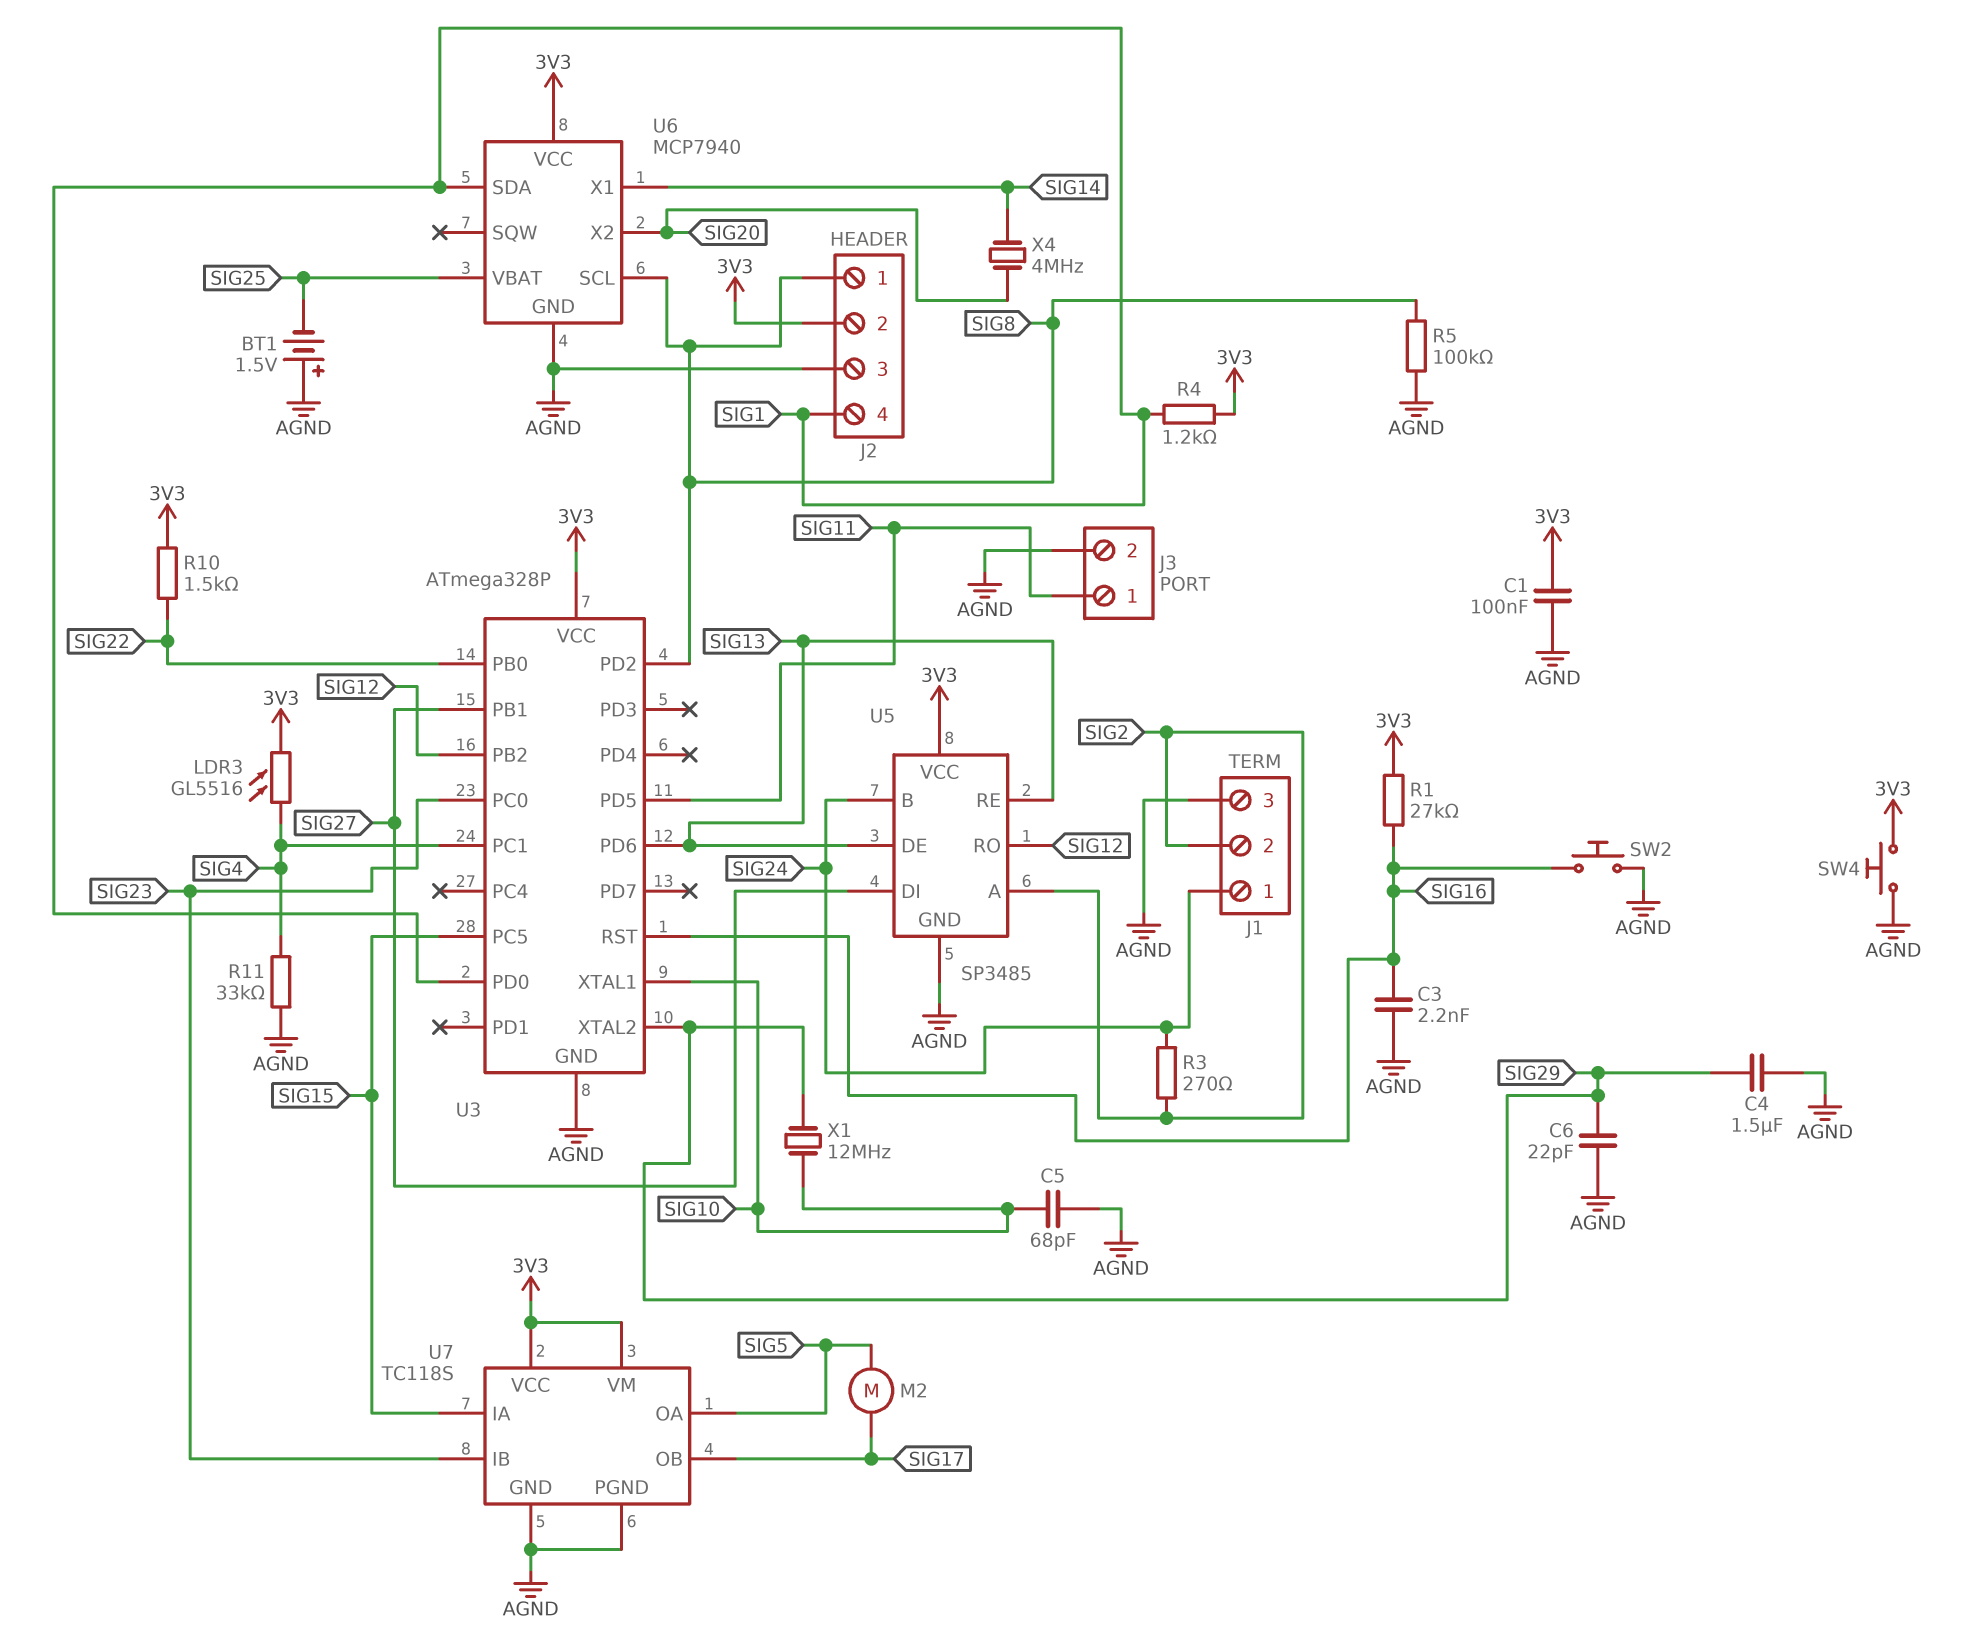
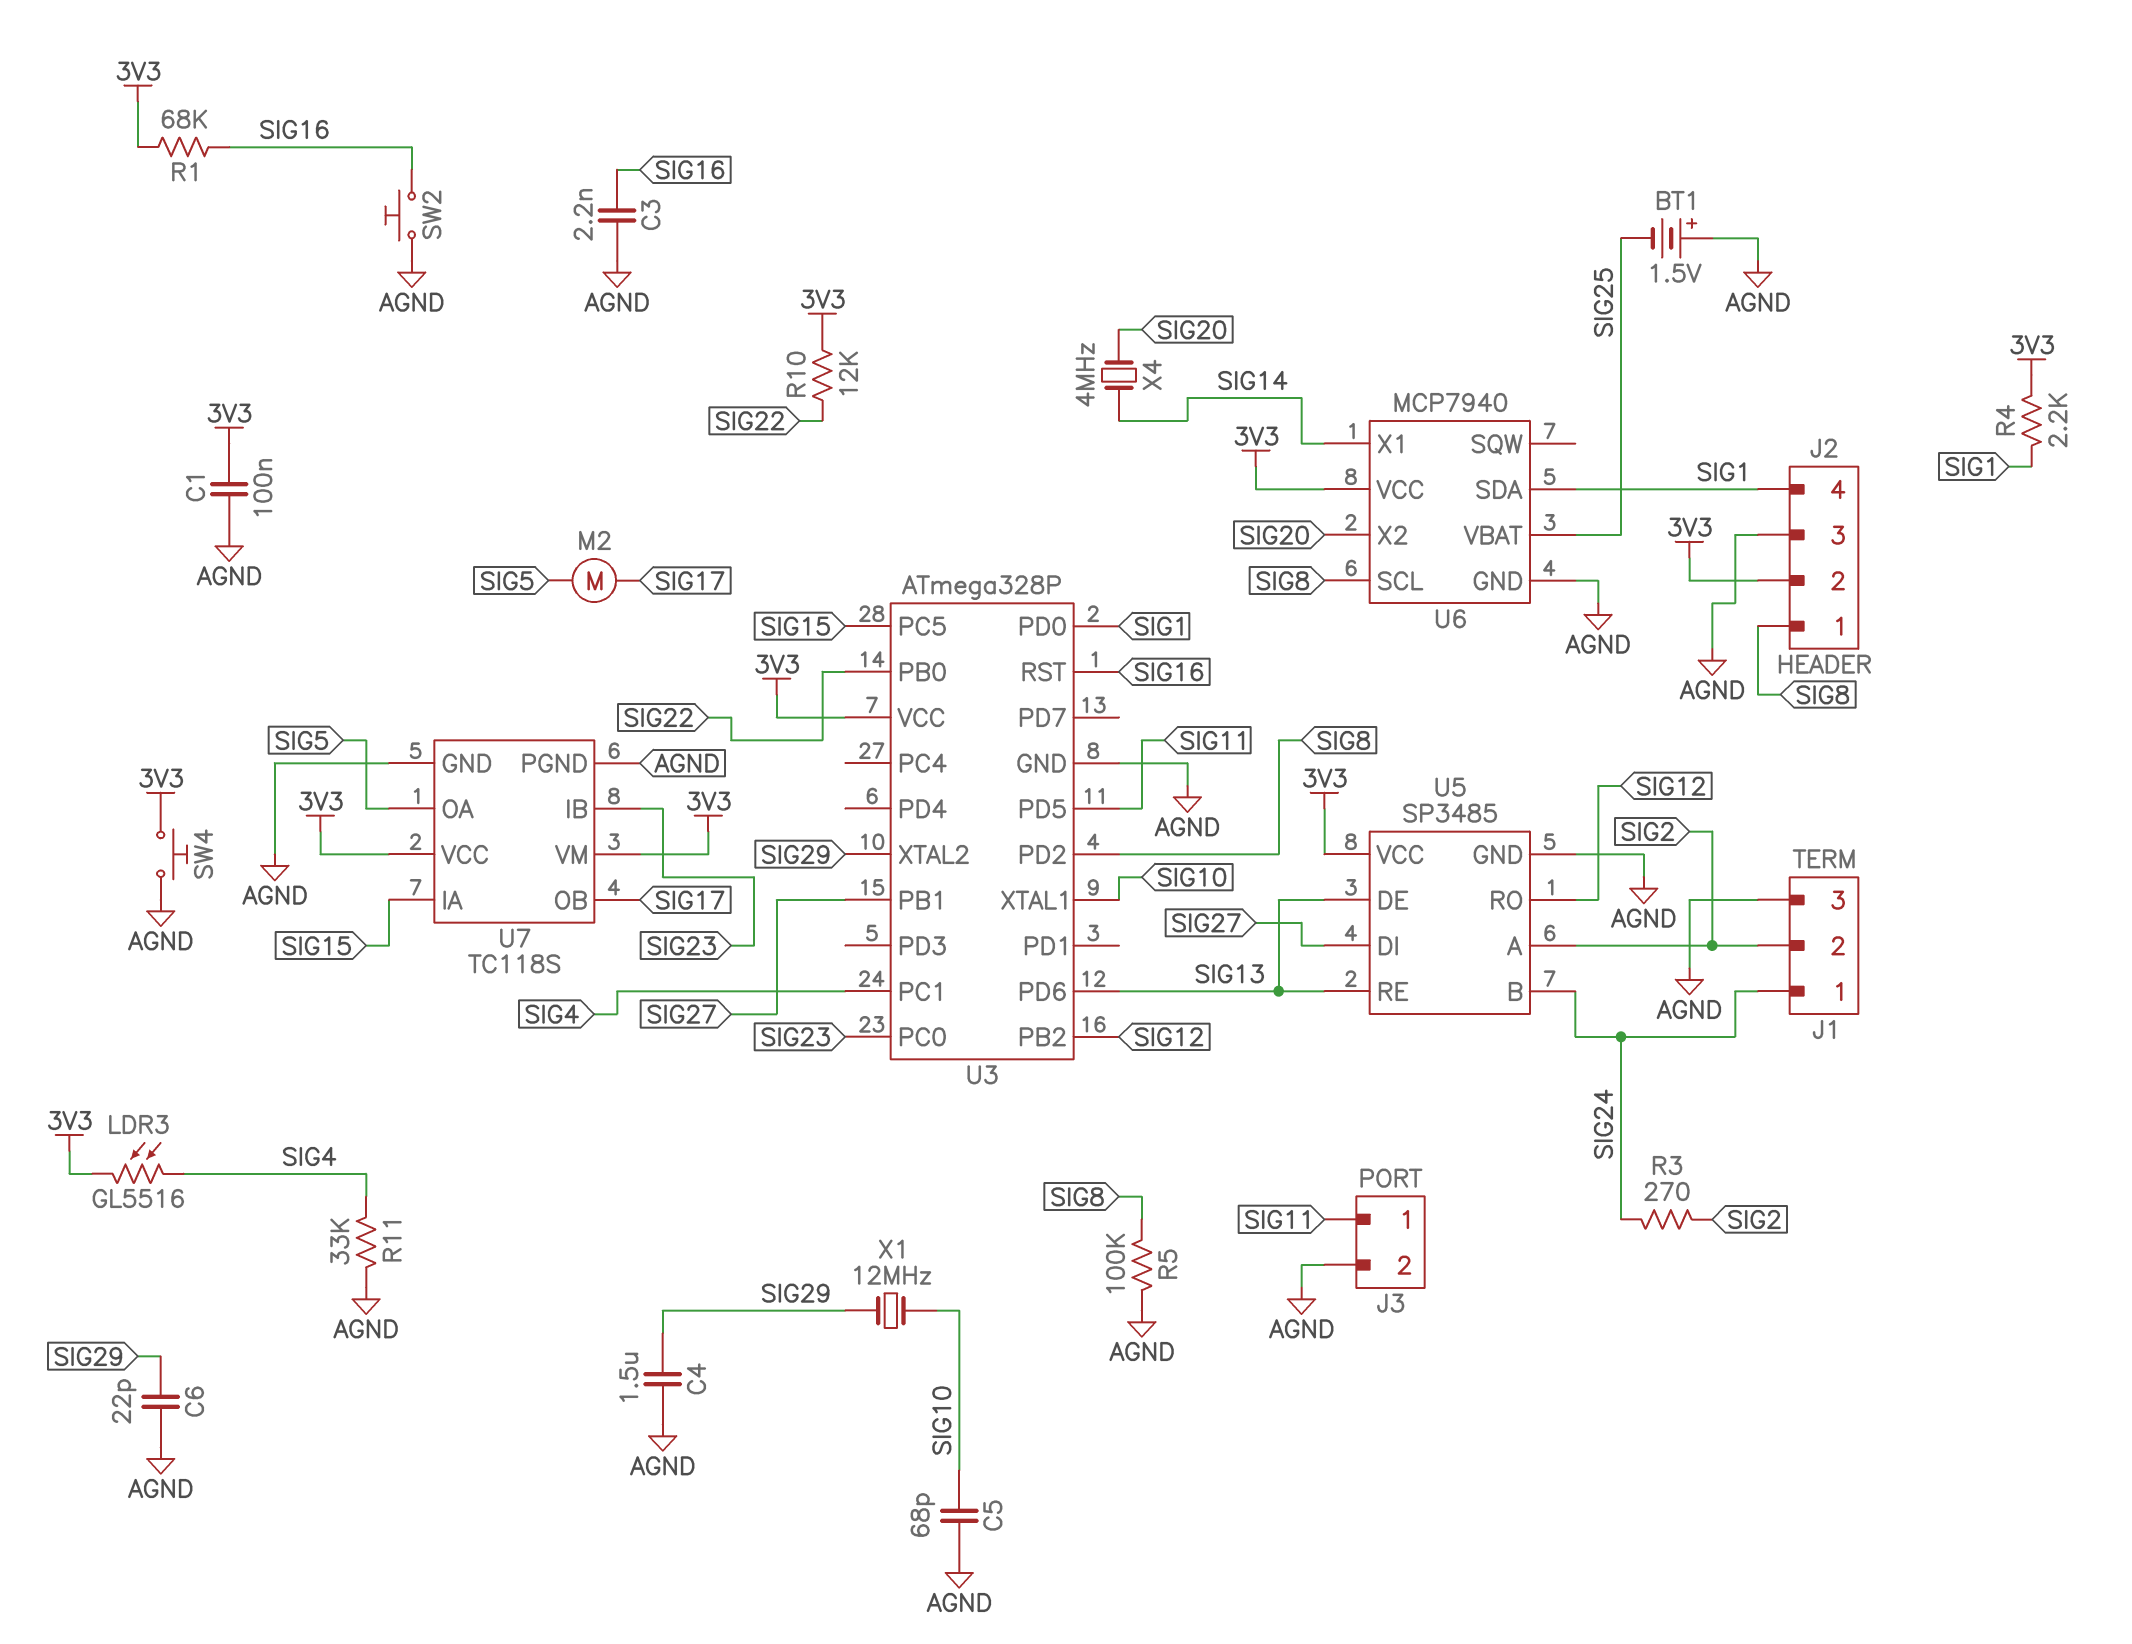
R1: 27k (3V3, SIG16) -> 68k (3V3, SIG16)
R4: 1.2k (3V3, SIG1) -> 2.2k (3V3, SIG1)
R10: 1.5k (3V3, SIG22) -> 12k (3V3, SIG22)

